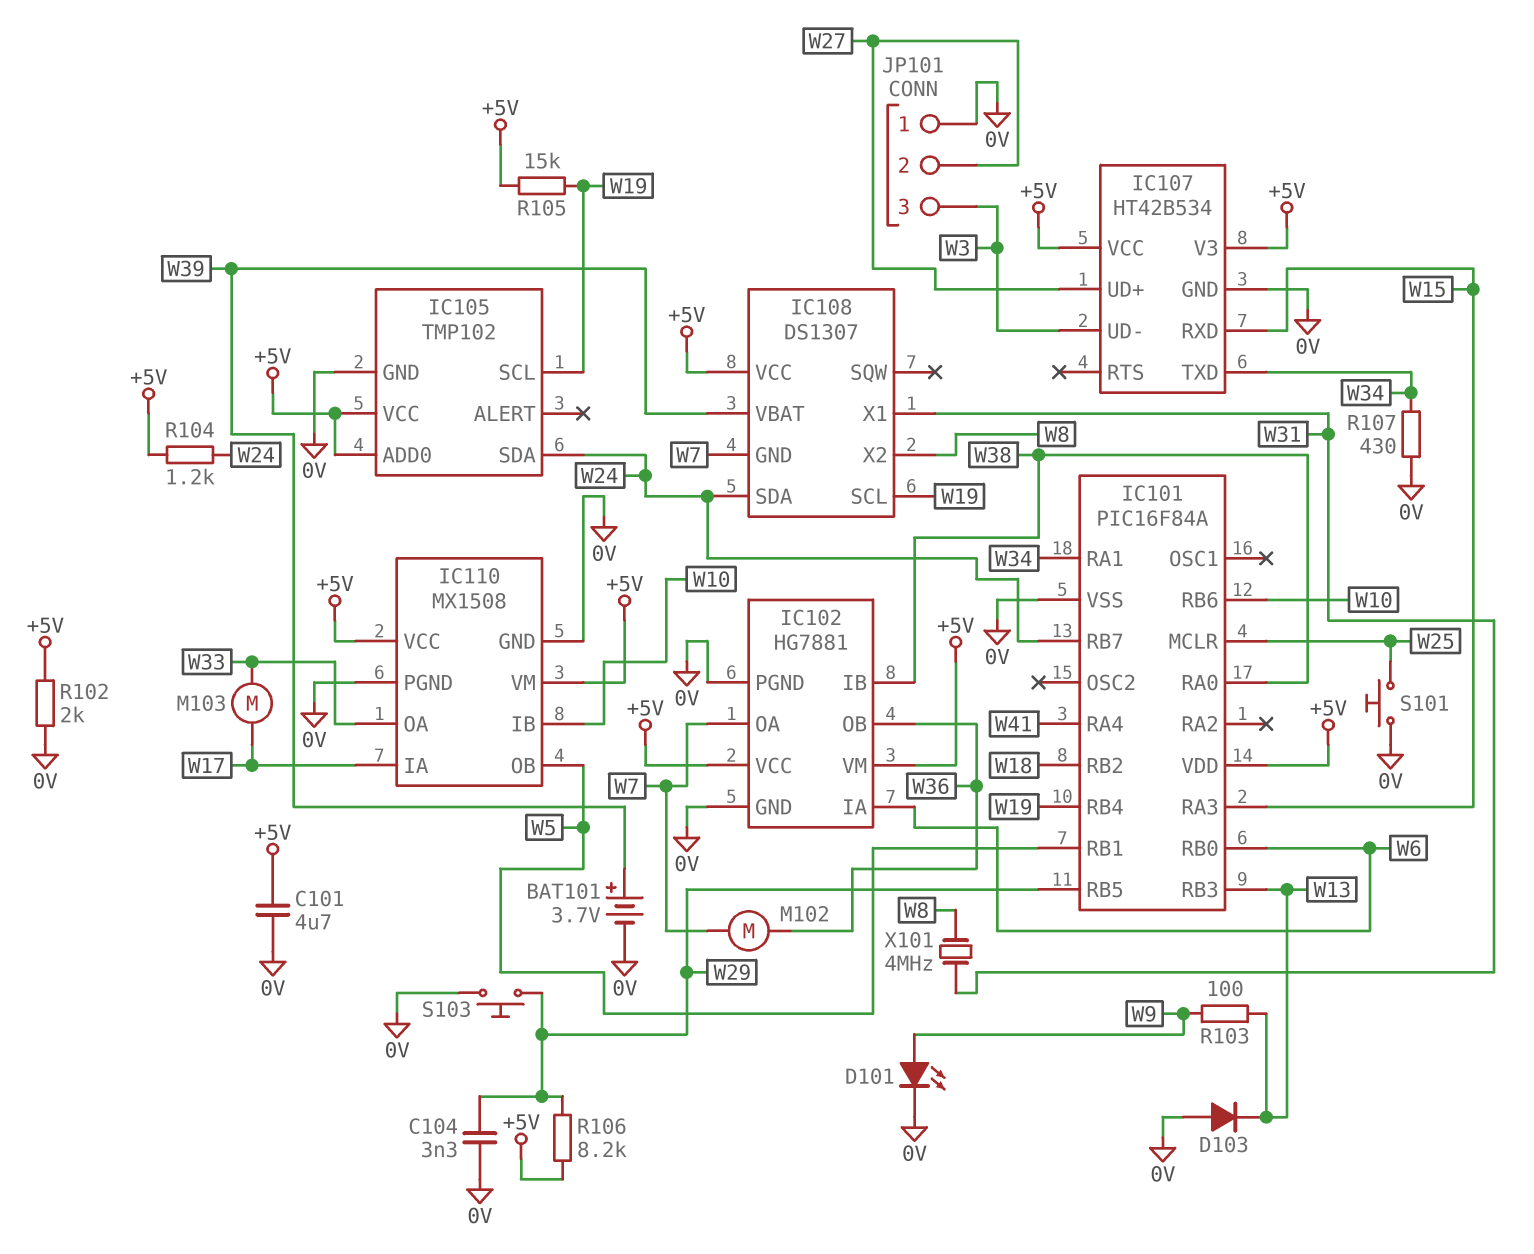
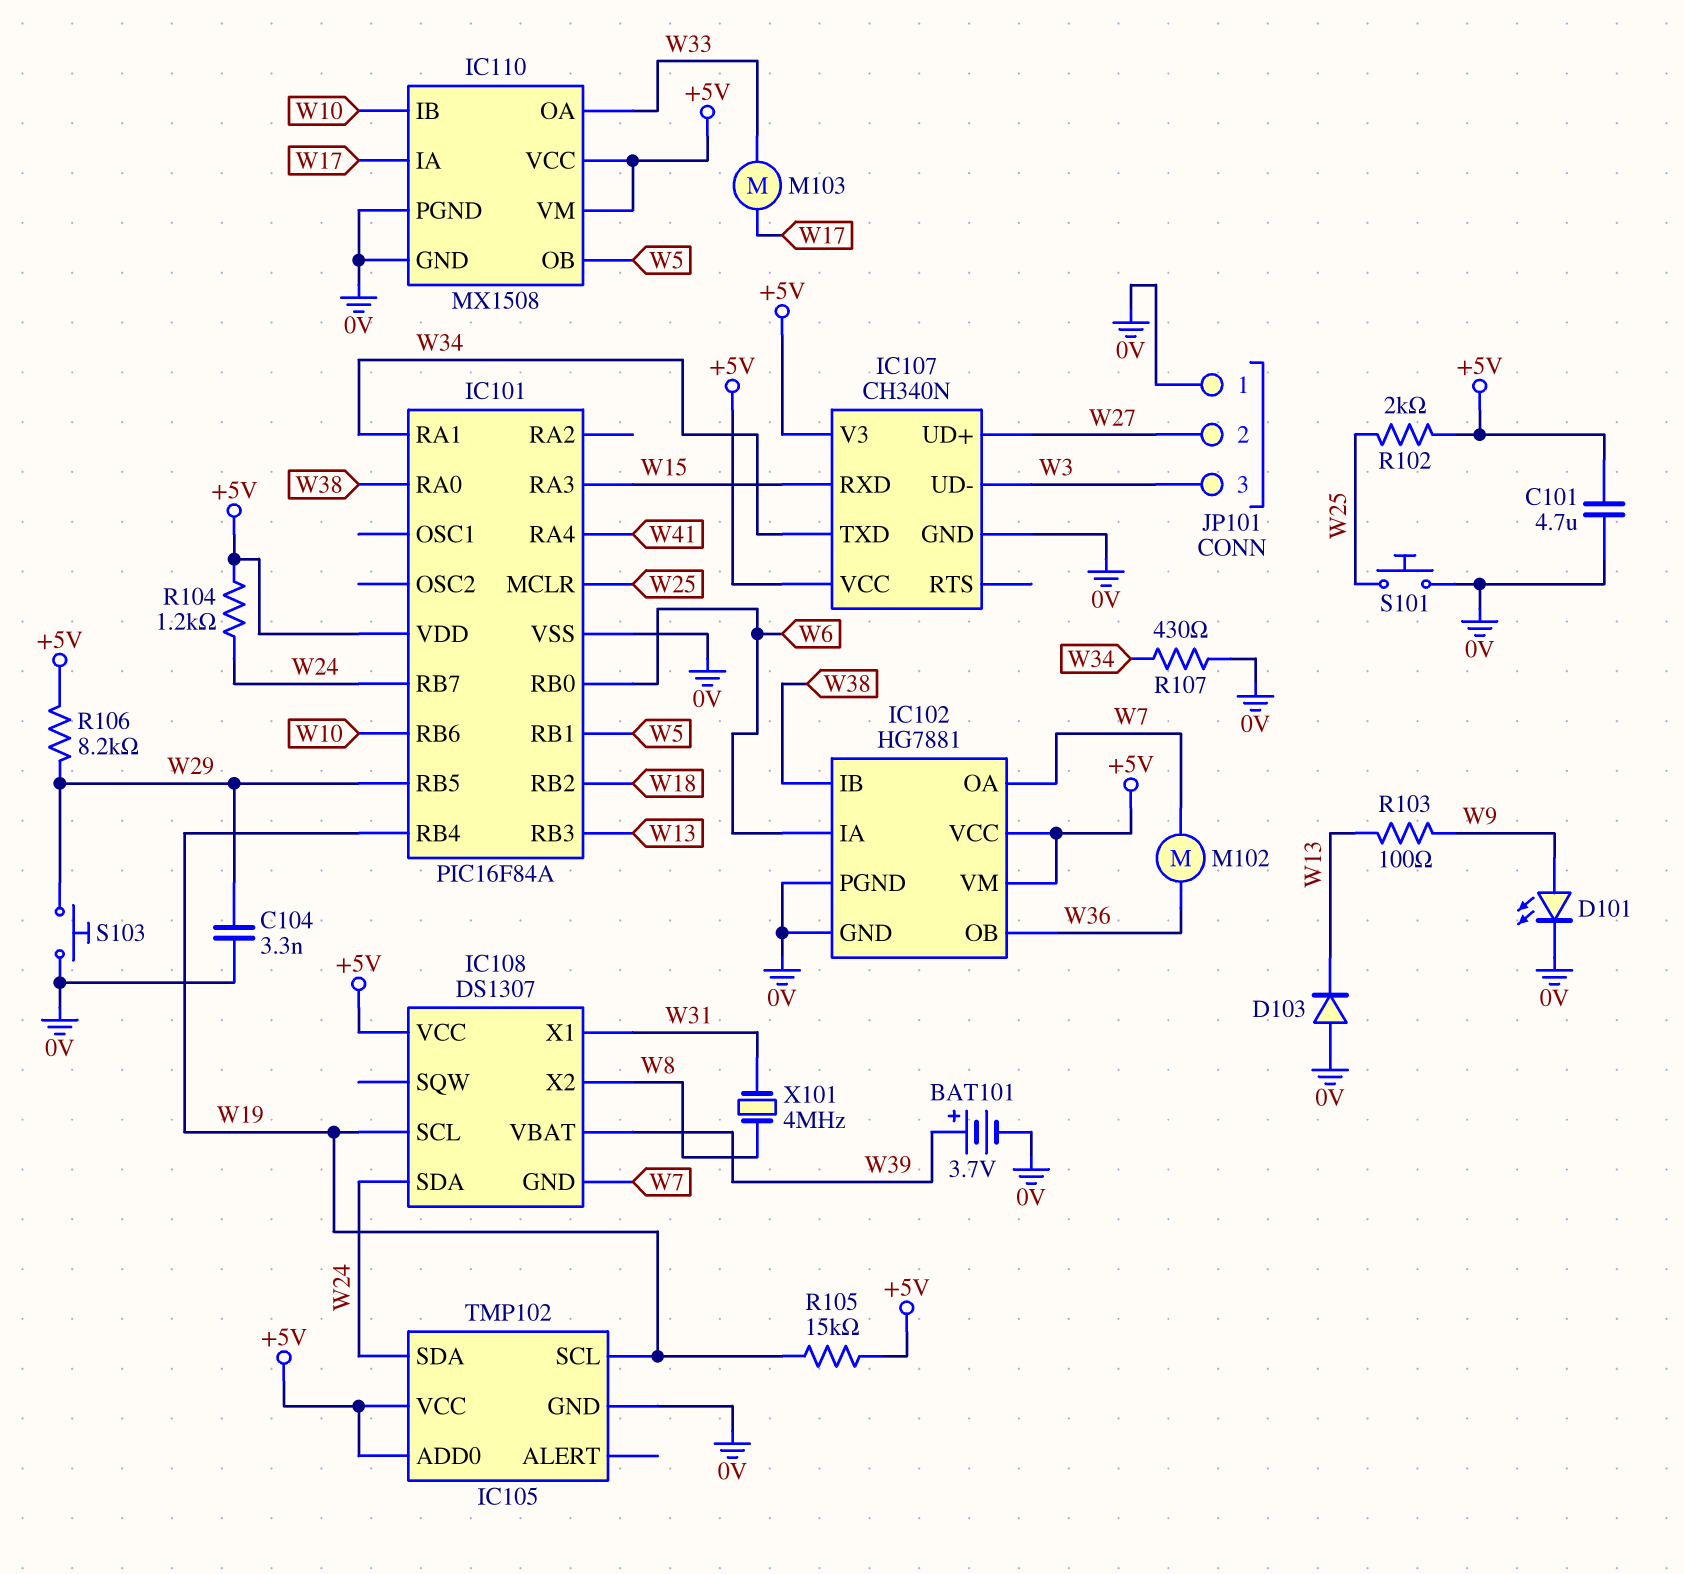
IC107: HT42B534 -> CH340N
R102: 2k (+5V, 0V) -> 2k (+5V, W25)

